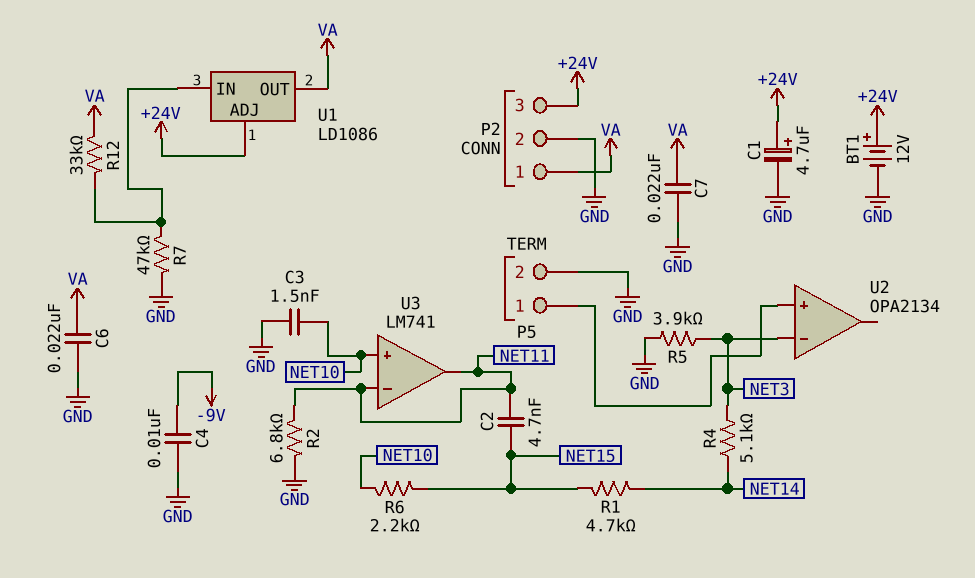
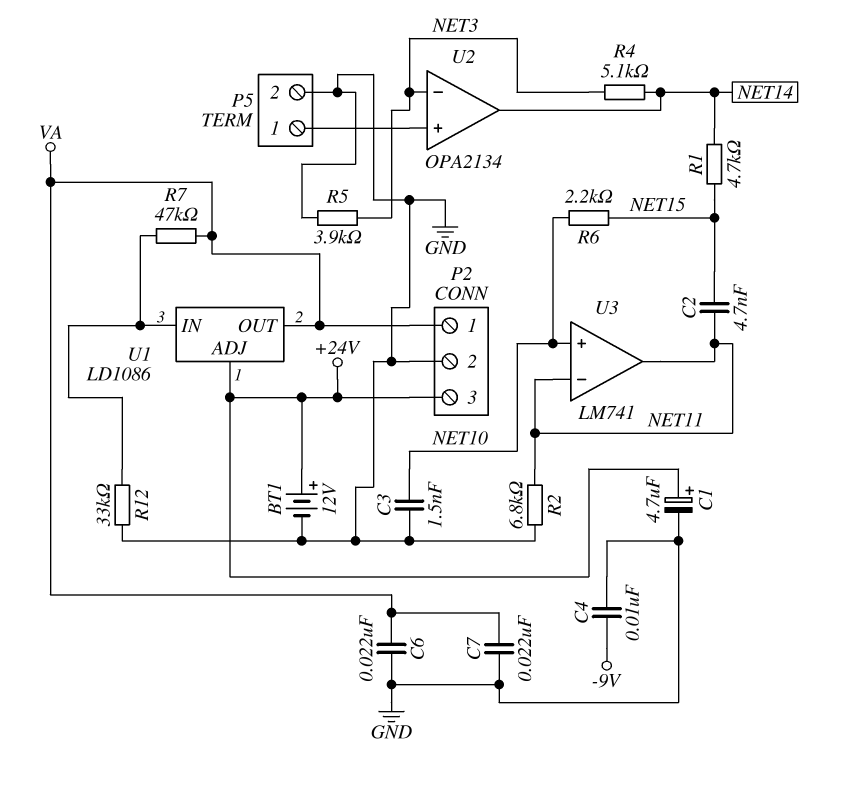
R7: 47k (GND, U1/IN) -> 47k (U1/IN, VA)
R12: 33k (U1/IN, VA) -> 33k (GND, U1/IN)
U2 pin out: none -> NET14

